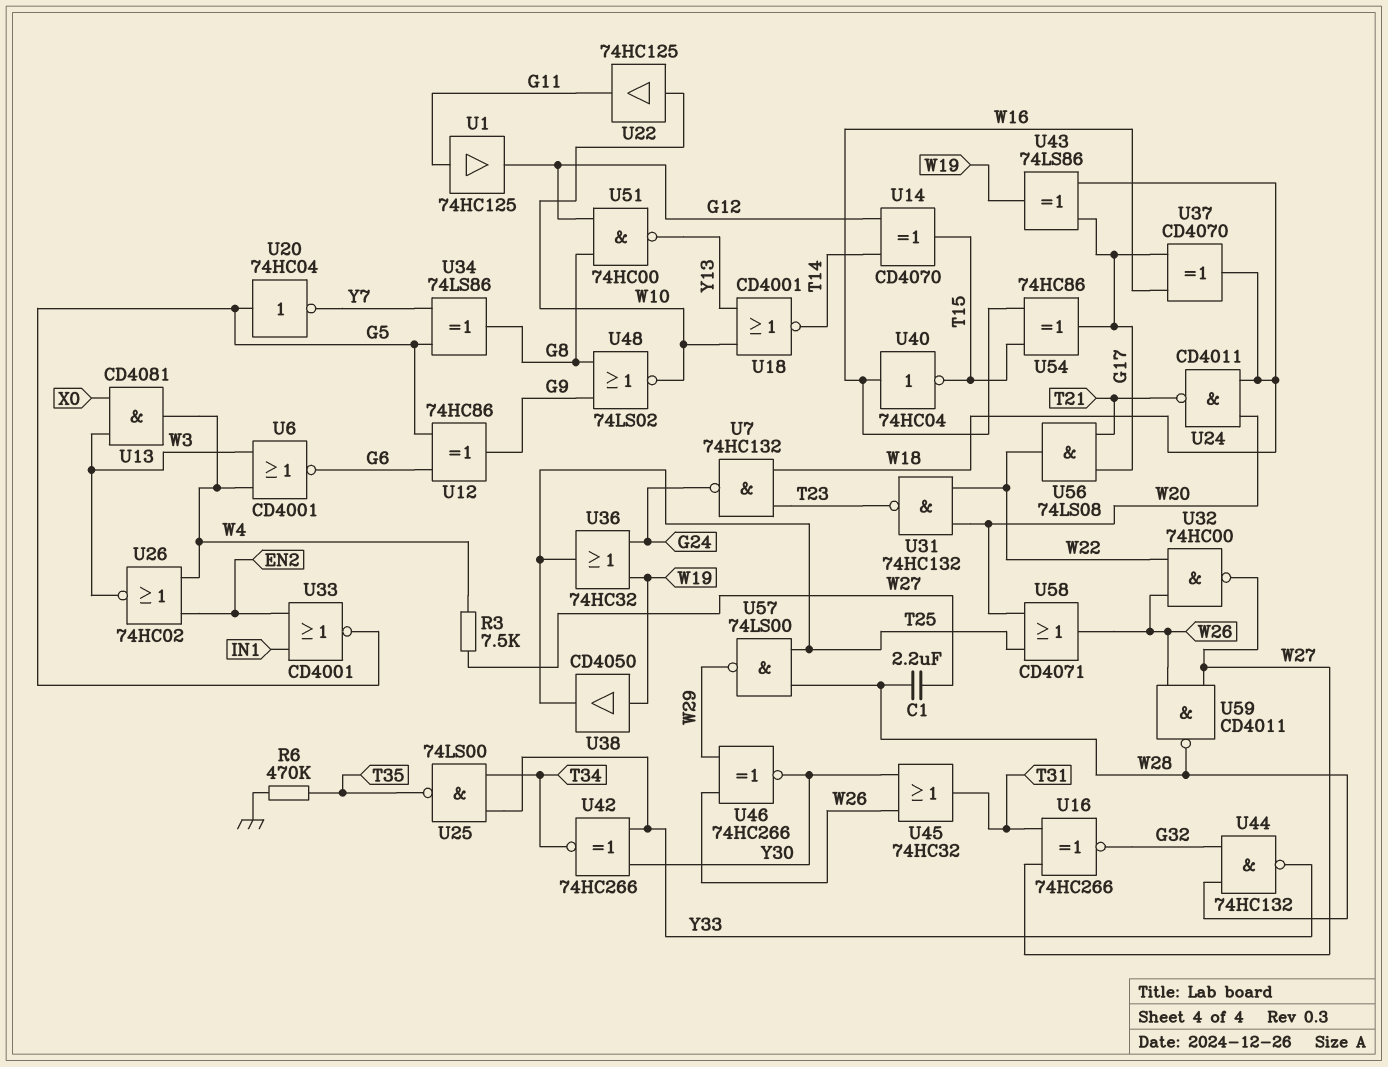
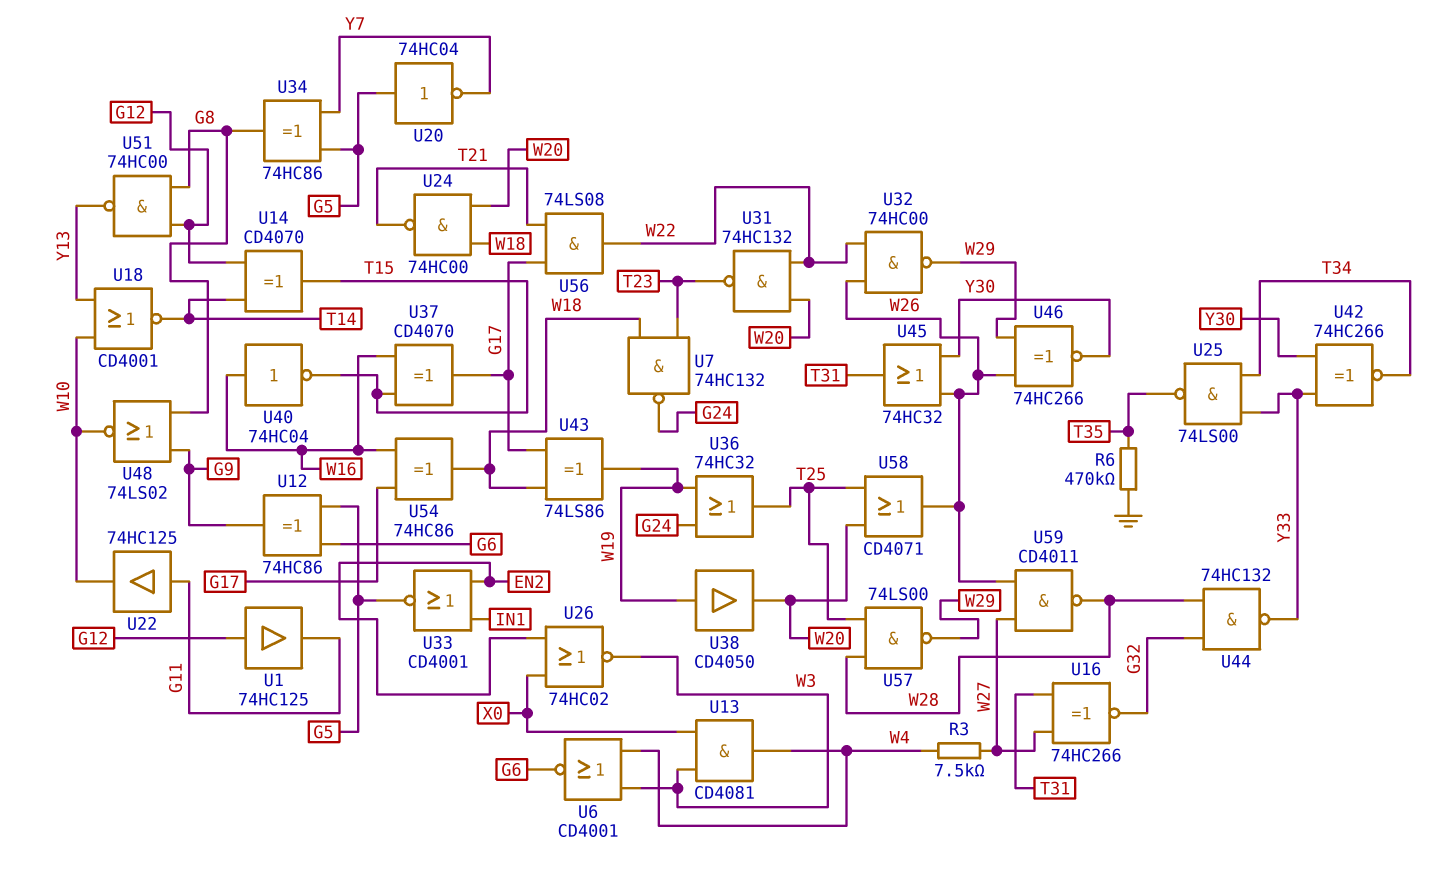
C1: 2.2uF (W27, W28) -> none
U1: buffer 74HC125 (in G11, out G12) -> buffer 74HC125 (in G12, out G11)
U22: buffer 74HC125 (in W10, out G11) -> buffer 74HC125 (in G11, out W10)
U24: NAND CD4011 (in W18, in W20, out T21) -> NAND 74HC00 (in W18, in W20, out T21)
U26: NOR 74HC02 (in EN2, in W4, out W3) -> NOR 74HC02 (in EN2, in X0, out W3)
U32: NAND 74HC00 (in W22, in W26, out W27) -> NAND 74HC00 (in W22, in W26, out W29)
U34: XOR 74LS86 (in G5, in Y7, out G8) -> XOR 74HC86 (in G5, in Y7, out G8)
U37: XOR CD4070 (in G17, in W16, out W18) -> XOR CD4070 (in T15, in W16, out G17)
U38: buffer CD4050 (in W19, out T25) -> buffer CD4050 (in W19, out W20)
U54: XOR 74HC86 (in T15, in W16, out G17) -> XOR 74HC86 (in G17, in W16, out W18)

